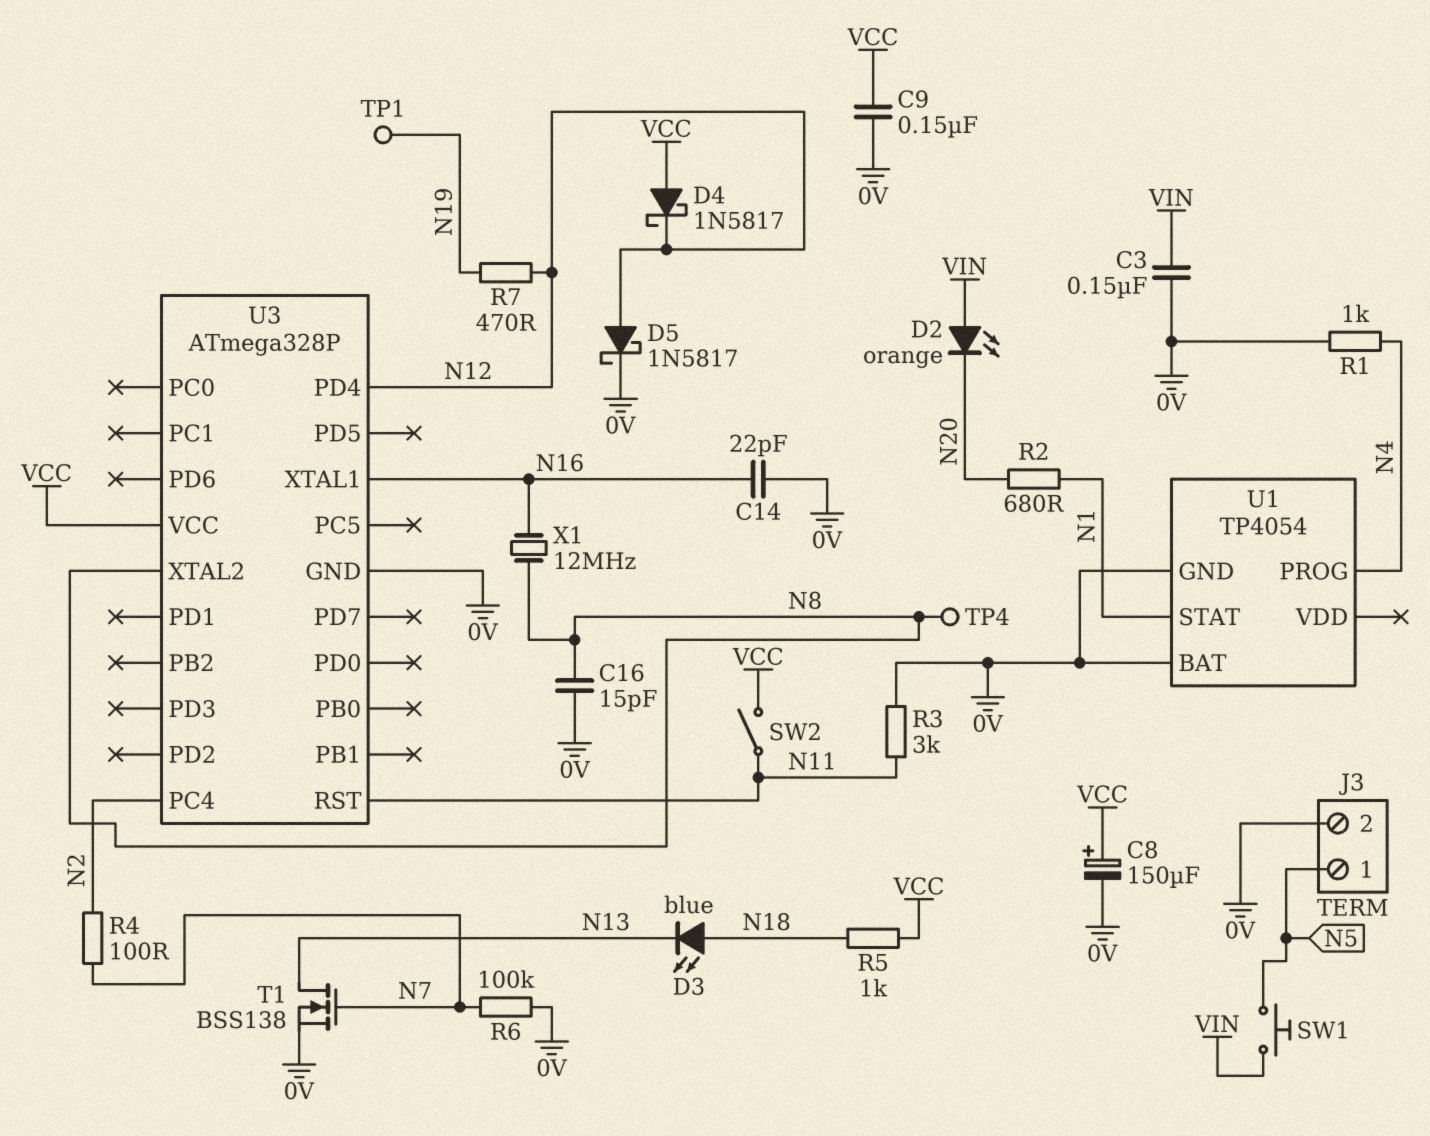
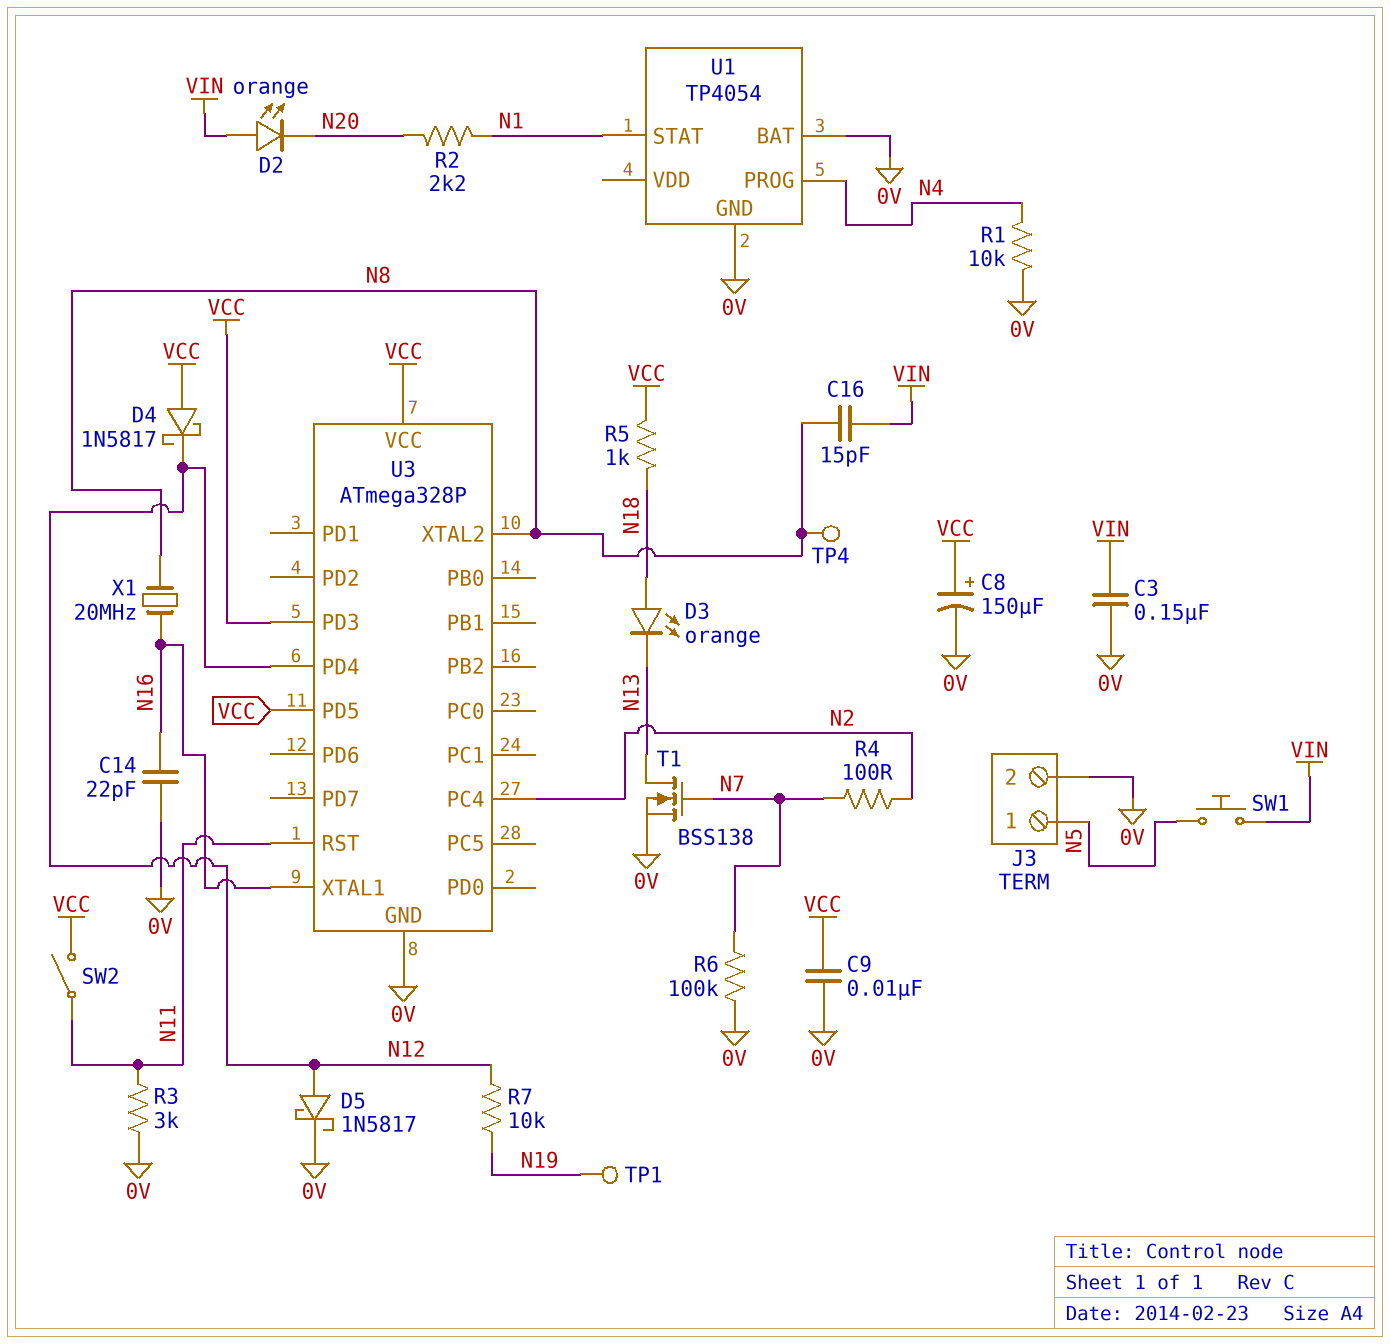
C9: 150nF (0V, VCC) -> 10nF (0V, VCC)
C16: 15pF (0V, N8) -> 15pF (N8, VIN)
D3: LED blue (A N18, K N13) -> LED orange (A N18, K N13)
R1: 1k (0V, N4) -> 10k (0V, N4)
R2: 680 (N1, N20) -> 2.2k (N1, N20)
R7: 470 (N12, N19) -> 10k (N12, N19)
U3 pin PD3: none -> VCC
U3 pin PD5: none -> VCC
X1: 12MHz (N8, N16) -> 20MHz (N8, N16)

